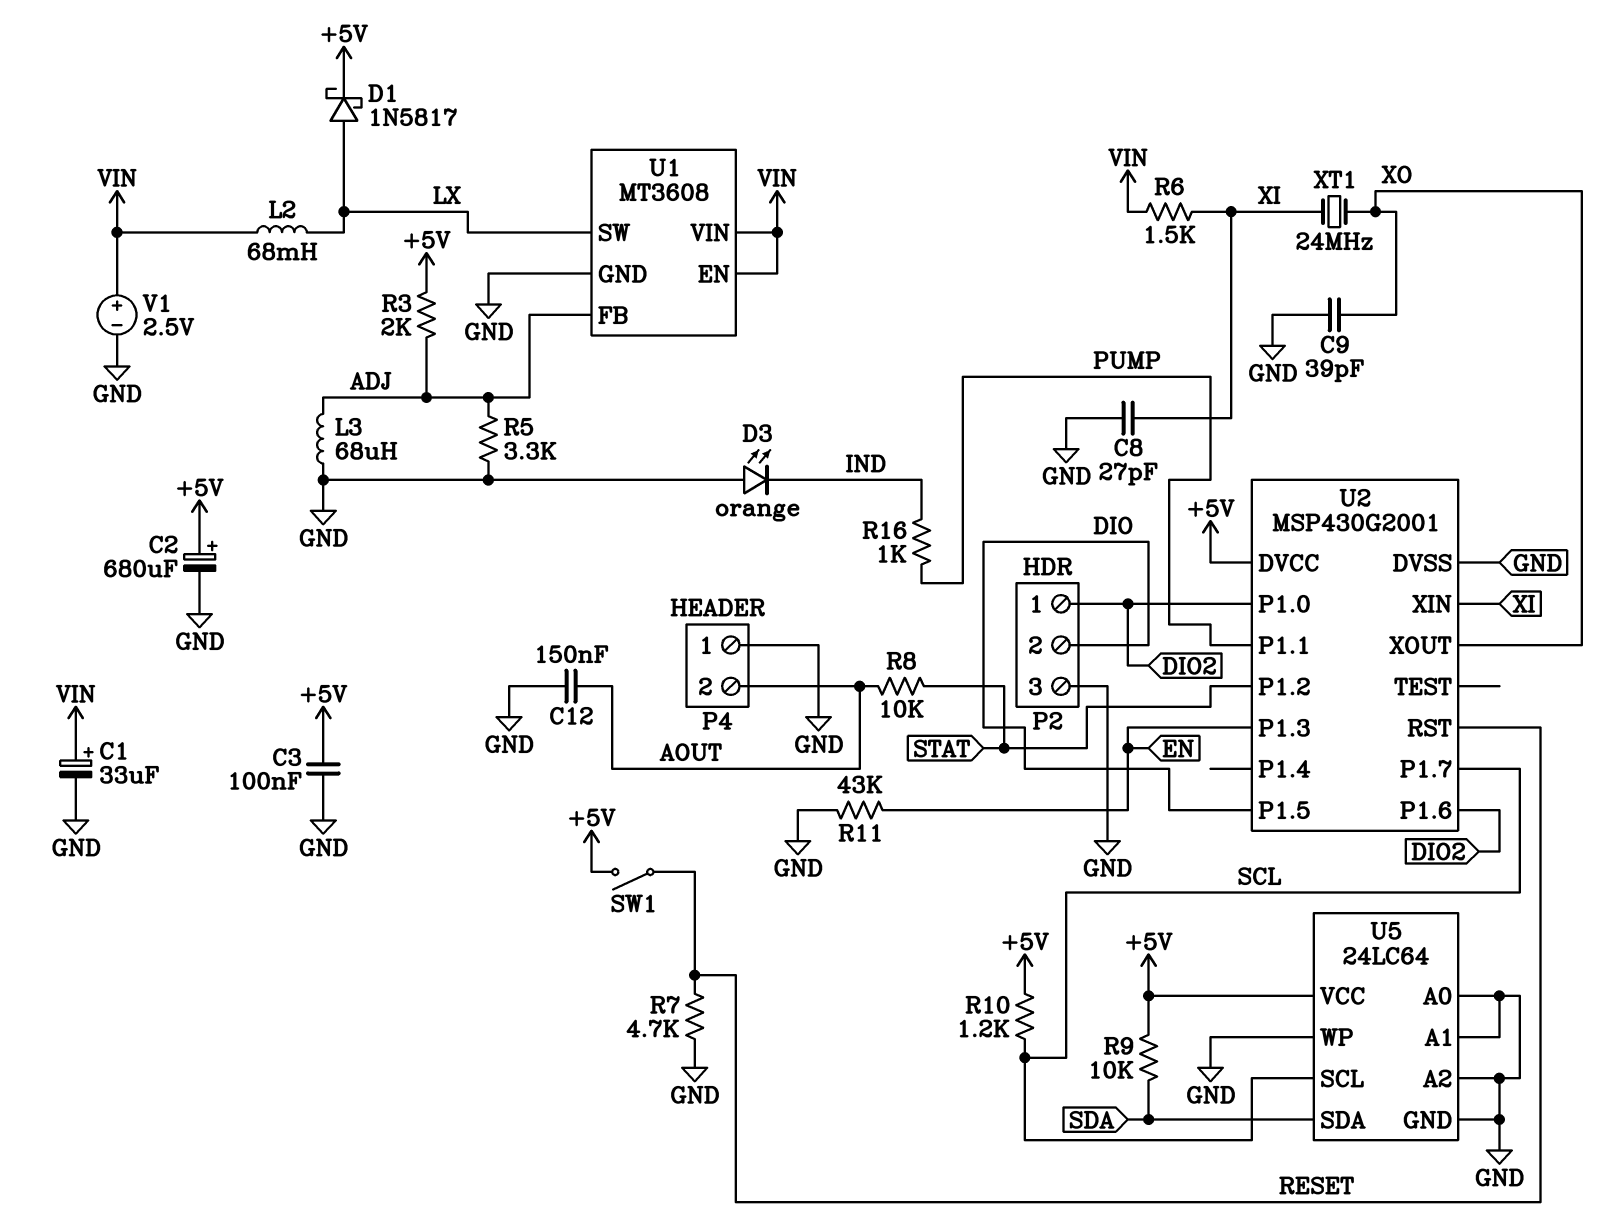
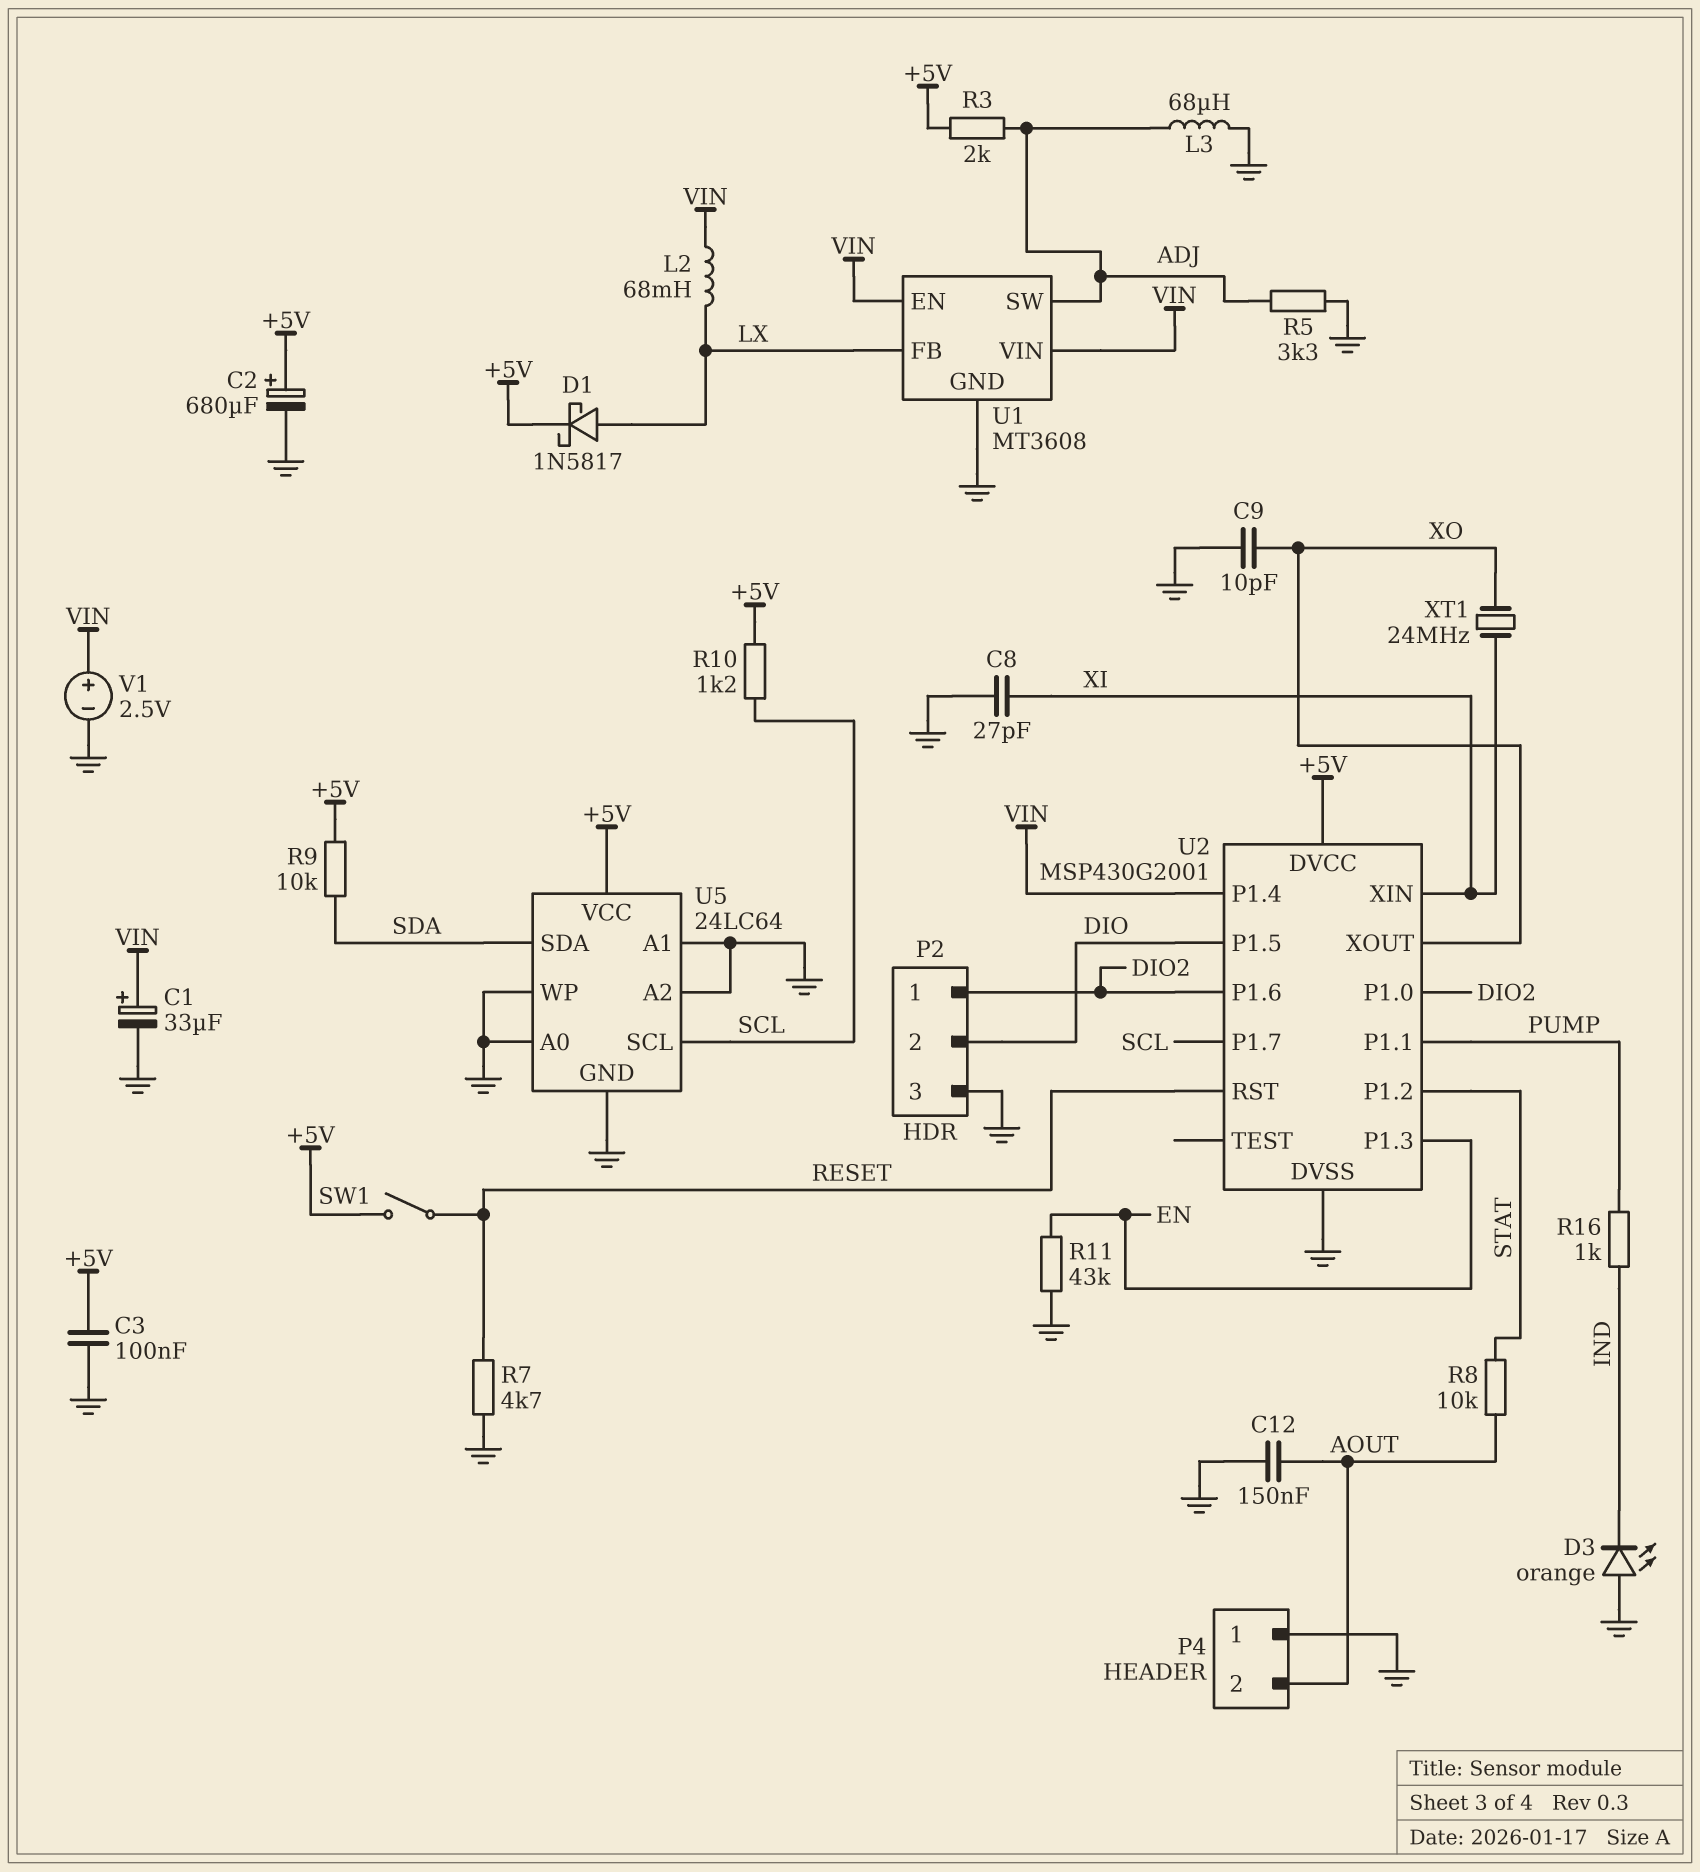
C9: 39pF (GND, XO) -> 10pF (GND, XO)
R6: 1.5k (VIN, XI) -> none
U1 pin FB: ADJ -> LX
U1 pin SW: LX -> ADJ
U2 pin P1.4: none -> VIN

